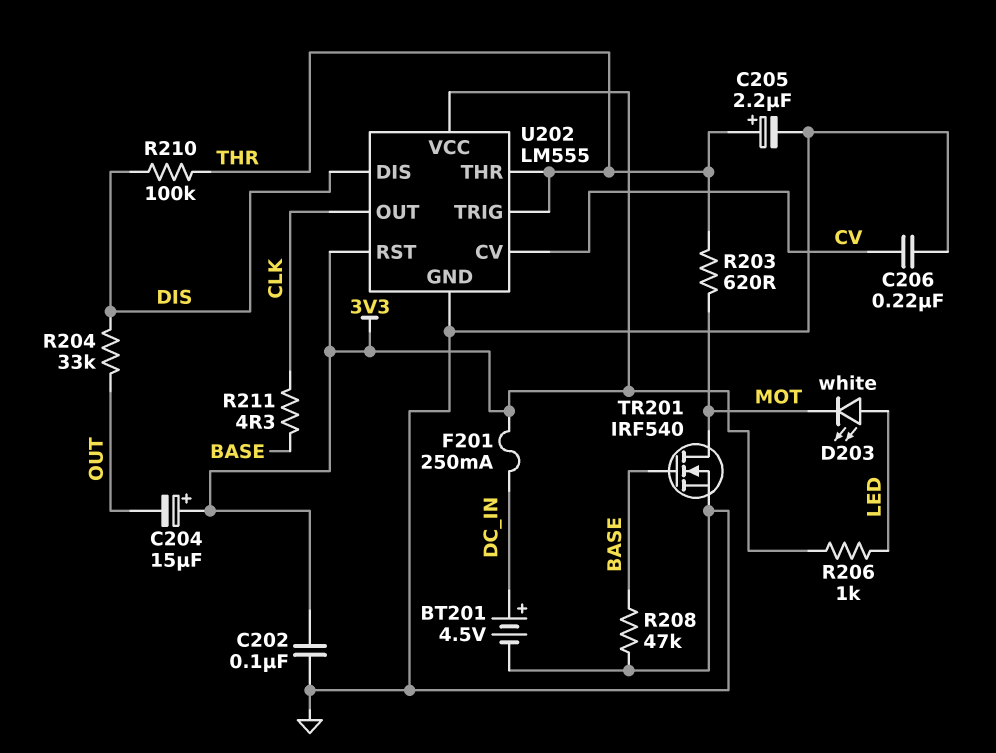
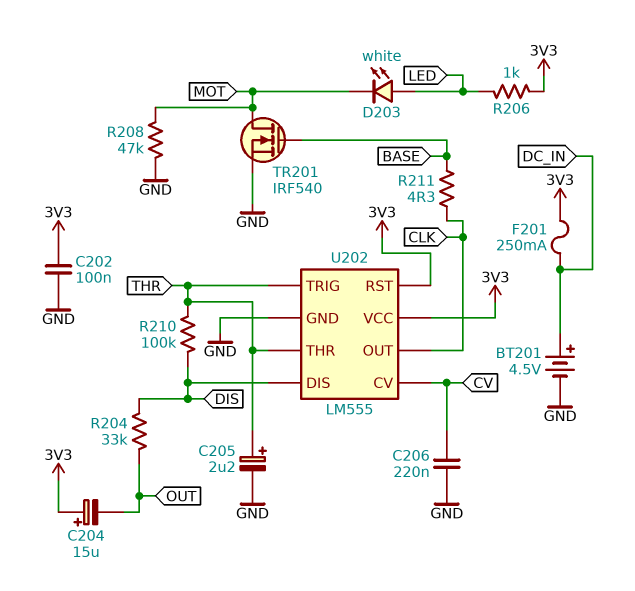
R203: 620 (MOT, THR) -> none
R208: 47k (BASE, GND) -> 47k (GND, MOT)

